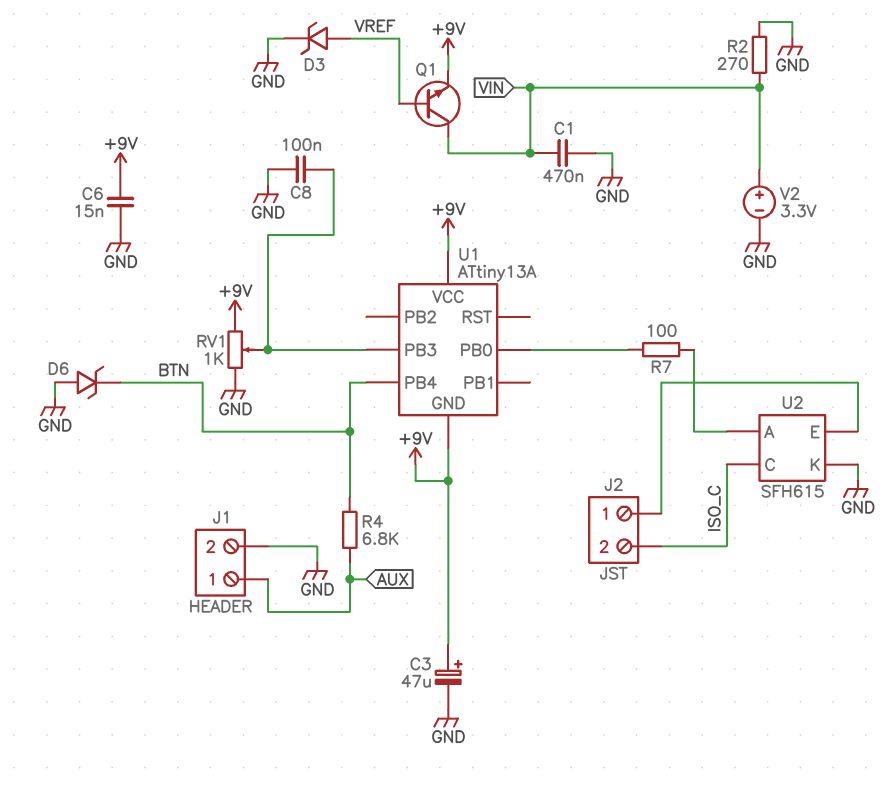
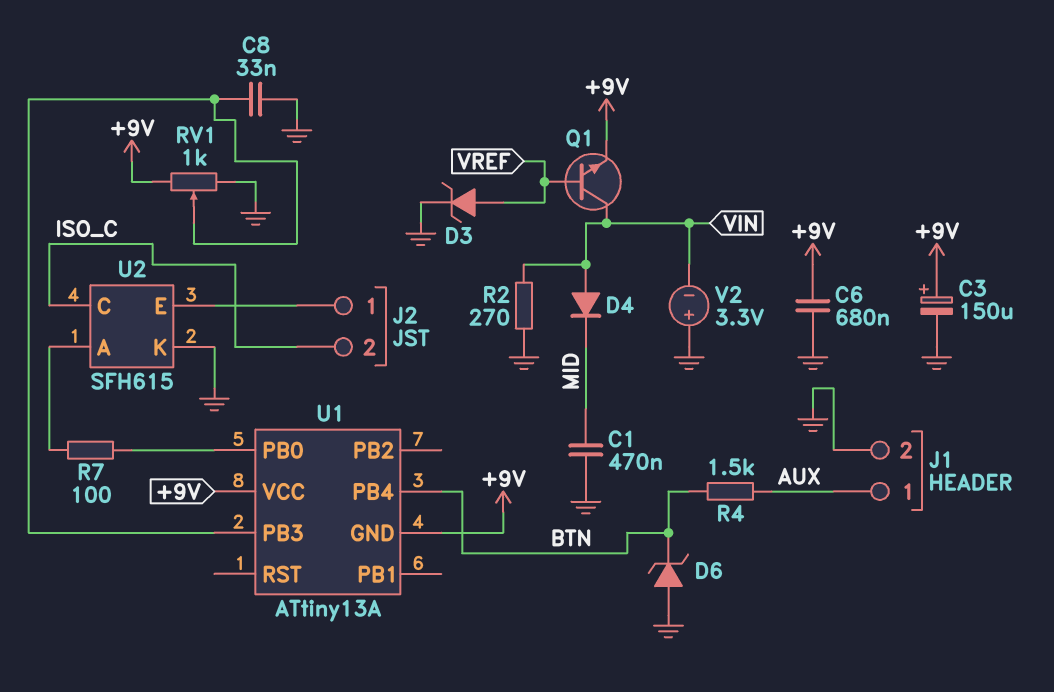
C1: 470nF (GND, VIN) -> 470nF (GND, MID)
C3: 47uF (plus +9V, minus GND) -> 150uF (plus +9V, minus GND)
C6: 15nF (+9V, GND) -> 680nF (+9V, GND)
C8: 100nF (GND, U1/PB3) -> 33nF (GND, U1/PB3)
D4: none -> diode (A VIN, K MID)
R4: 6.8k (AUX, BTN) -> 1.5k (AUX, BTN)
V2: 3.3V (plus VIN, minus GND) -> 3.3V (plus GND, minus VIN)

